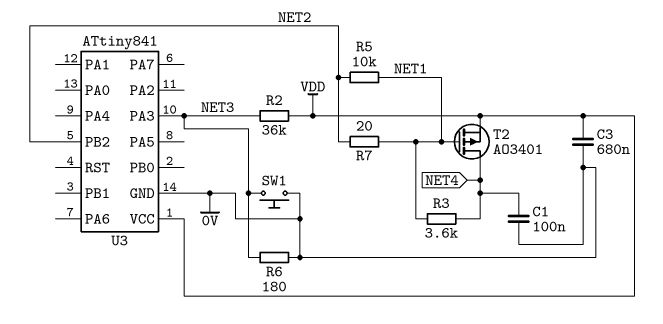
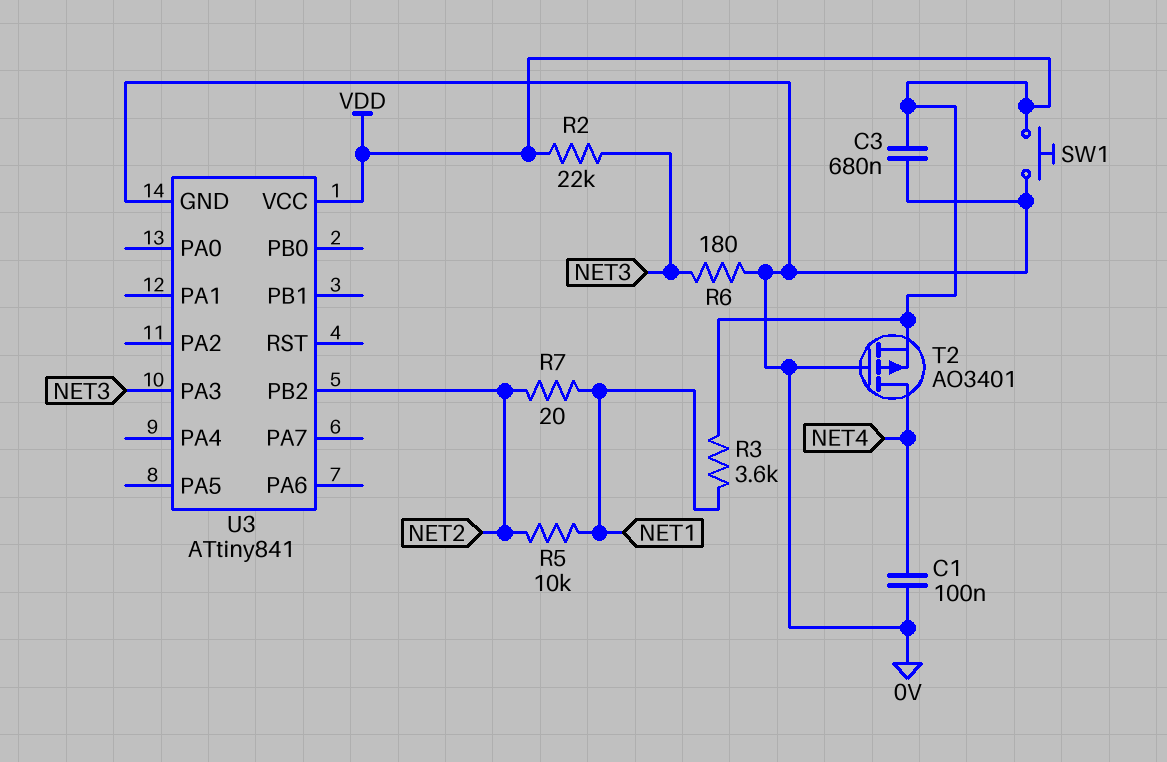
R2: 36k (NET3, VDD) -> 22k (NET3, VDD)
R3: 3.6k (NET1, NET4) -> 3.6k (NET1, VDD)
SW1: button (0V, NET3) -> button (0V, VDD)
T2: PMOS AO3401 (G NET1, D NET4, S VDD) -> PMOS AO3401 (G 0V, D NET4, S VDD)

